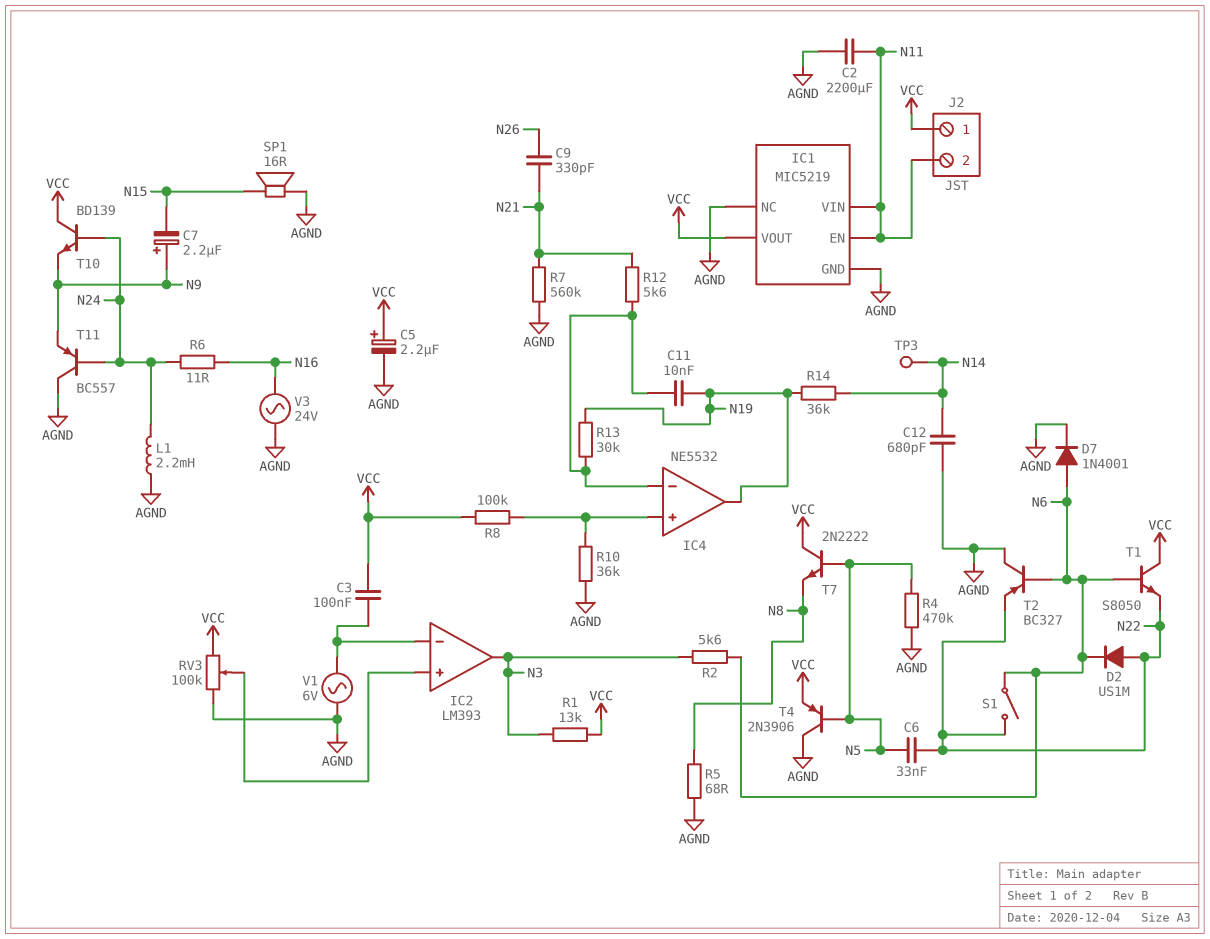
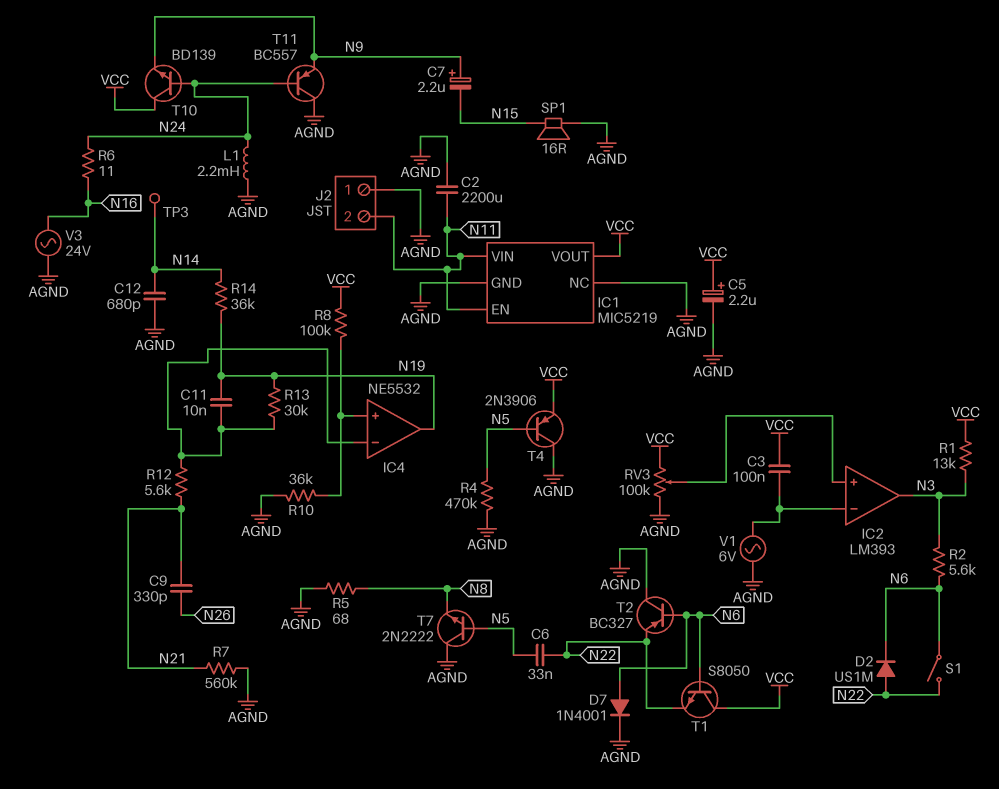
J2 pin 1: VCC -> AGND
T7: NPN 2N2222 (B N5, C VCC, E N8) -> NPN 2N2222 (B N5, C AGND, E N8)

